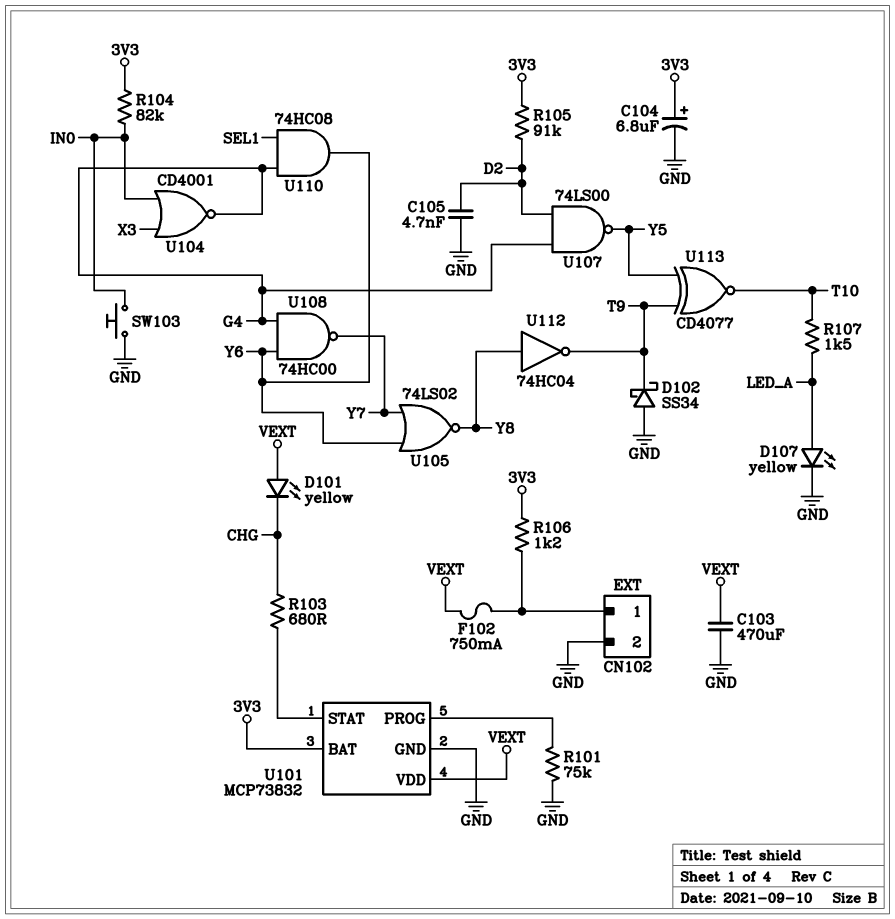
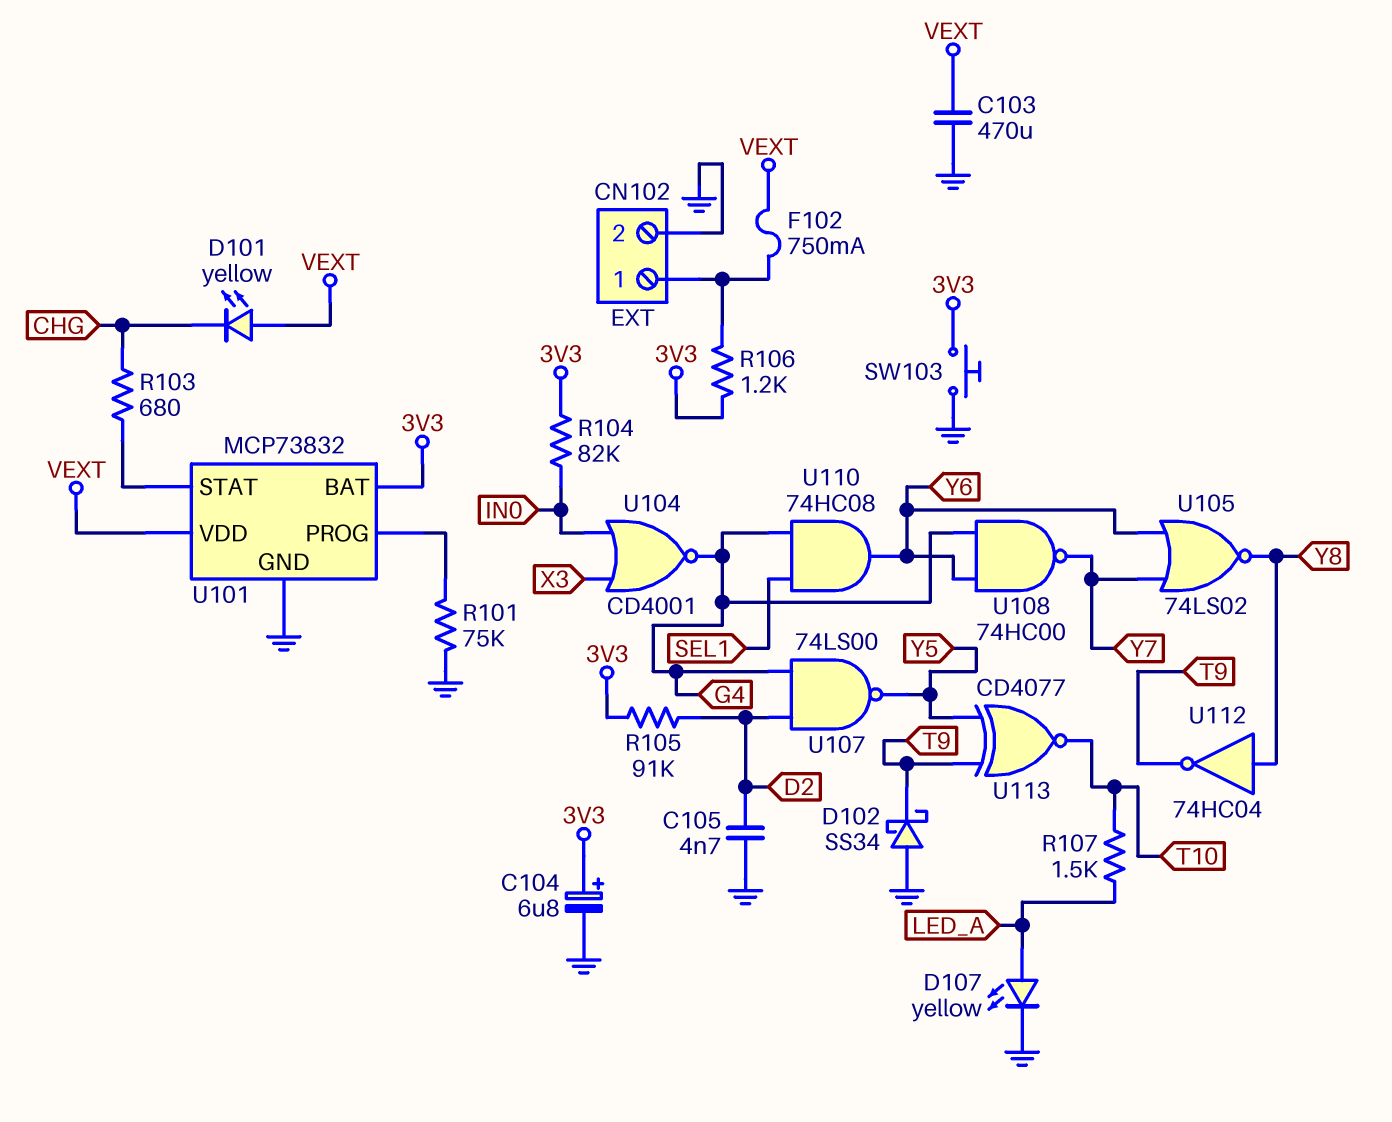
SW103: button (GND, IN0) -> button (3V3, GND)

